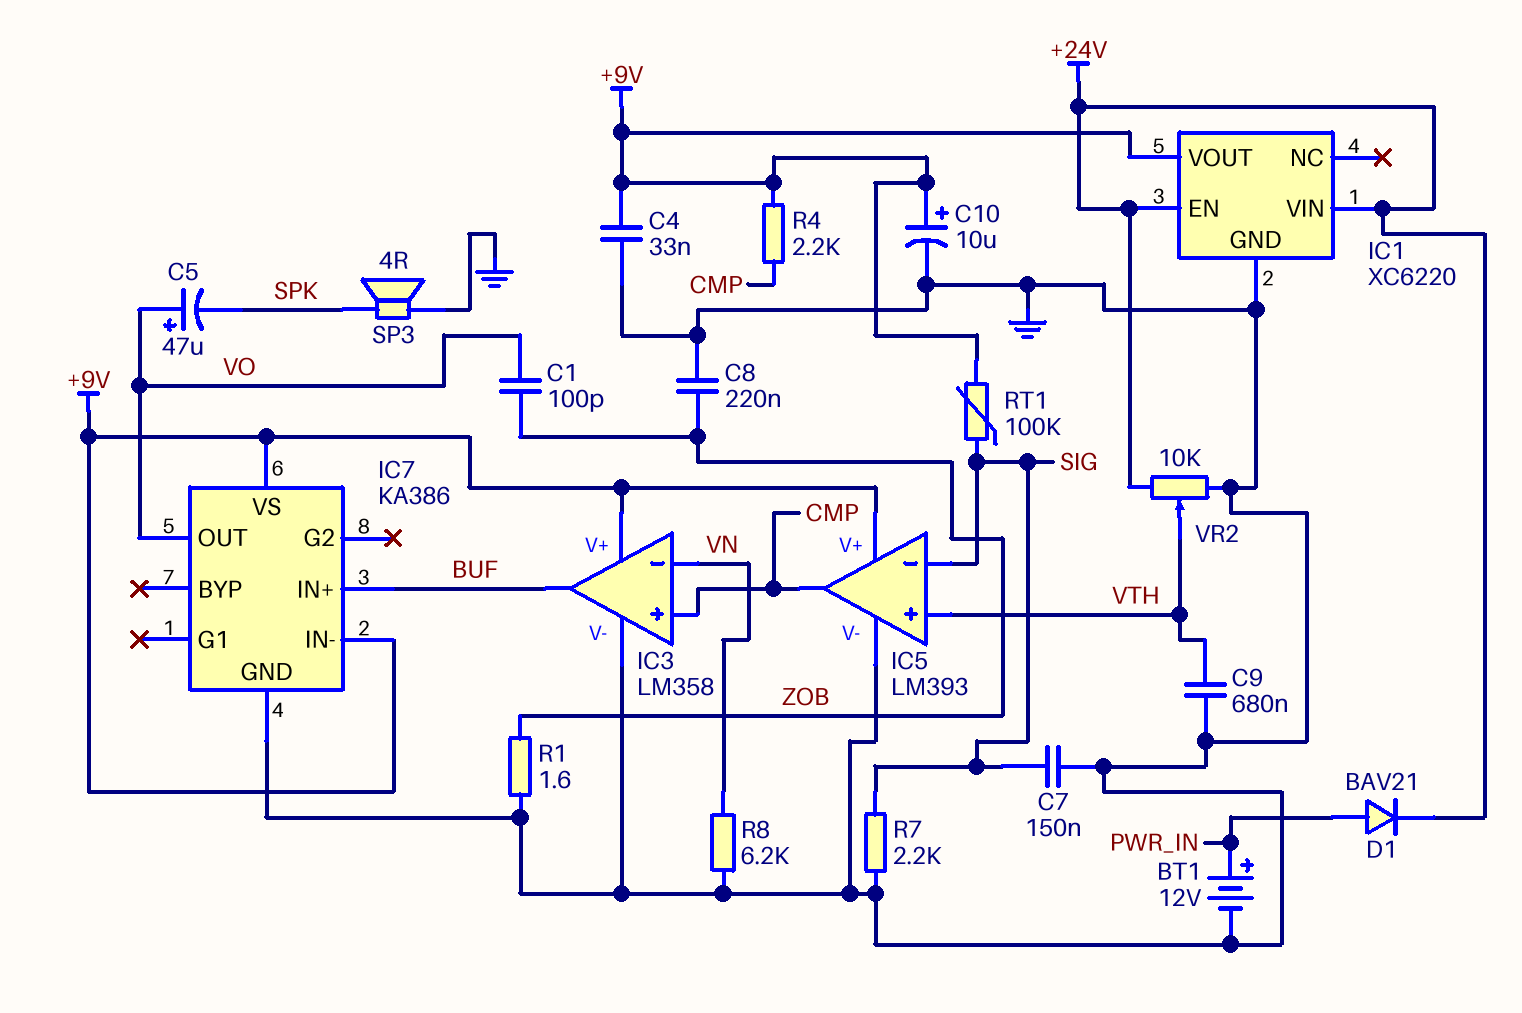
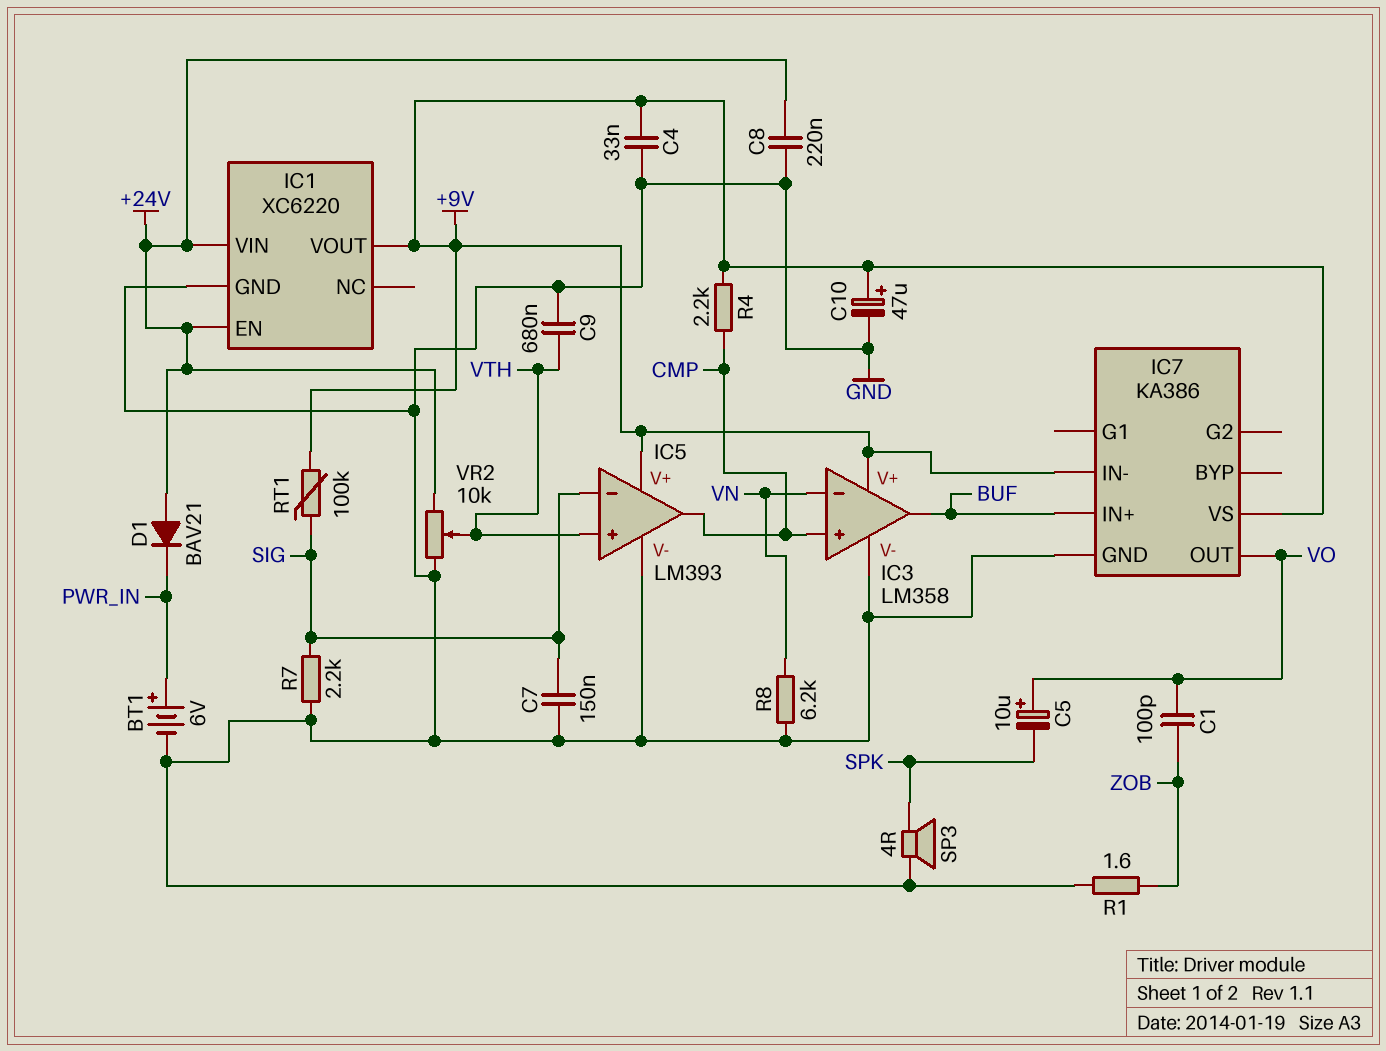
BT1: 12V (plus PWR_IN, minus GND) -> 6V (plus PWR_IN, minus GND)
C5: 47uF (plus VO, minus SPK) -> 10uF (plus VO, minus SPK)
C8: 220nF (GND, ZOB) -> 220nF (+24V, GND)
C10: 10uF (plus +9V, minus GND) -> 47uF (plus +9V, minus GND)
D1: diode BAV21 (A PWR_IN, K +24V) -> diode BAV21 (A +24V, K PWR_IN)

